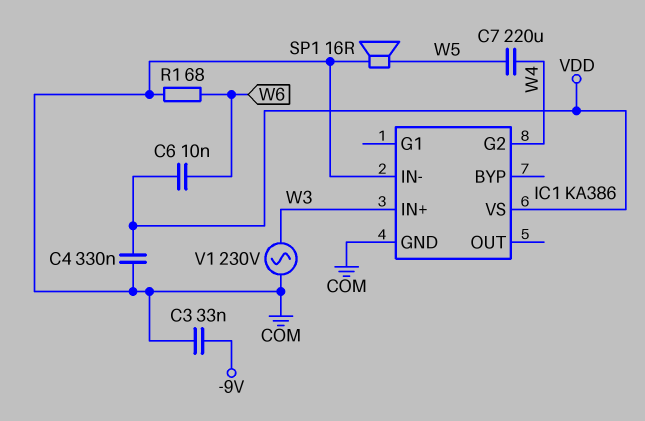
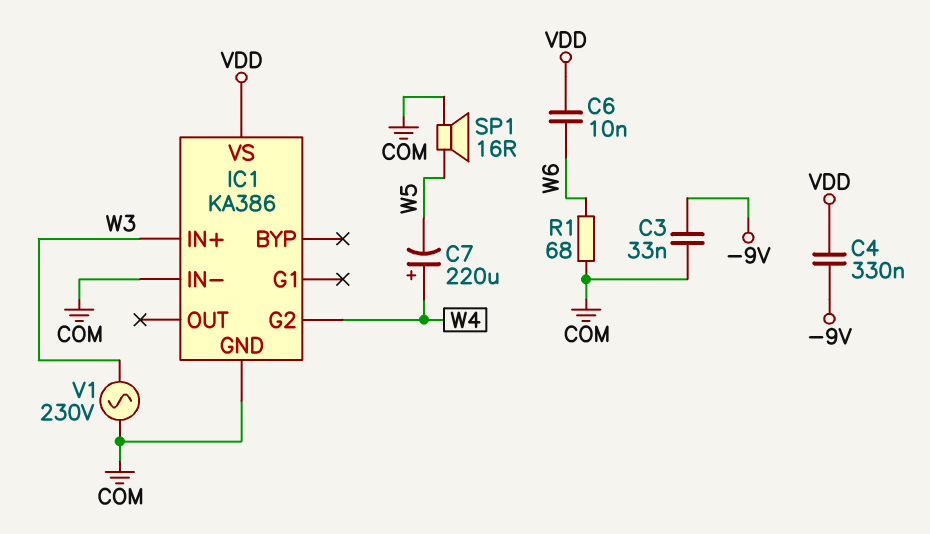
C4: 330nF (COM, VDD) -> 330nF (-9V, VDD)
C7: 220uF (W4, W5) -> 220uF (plus W4, minus W5)

